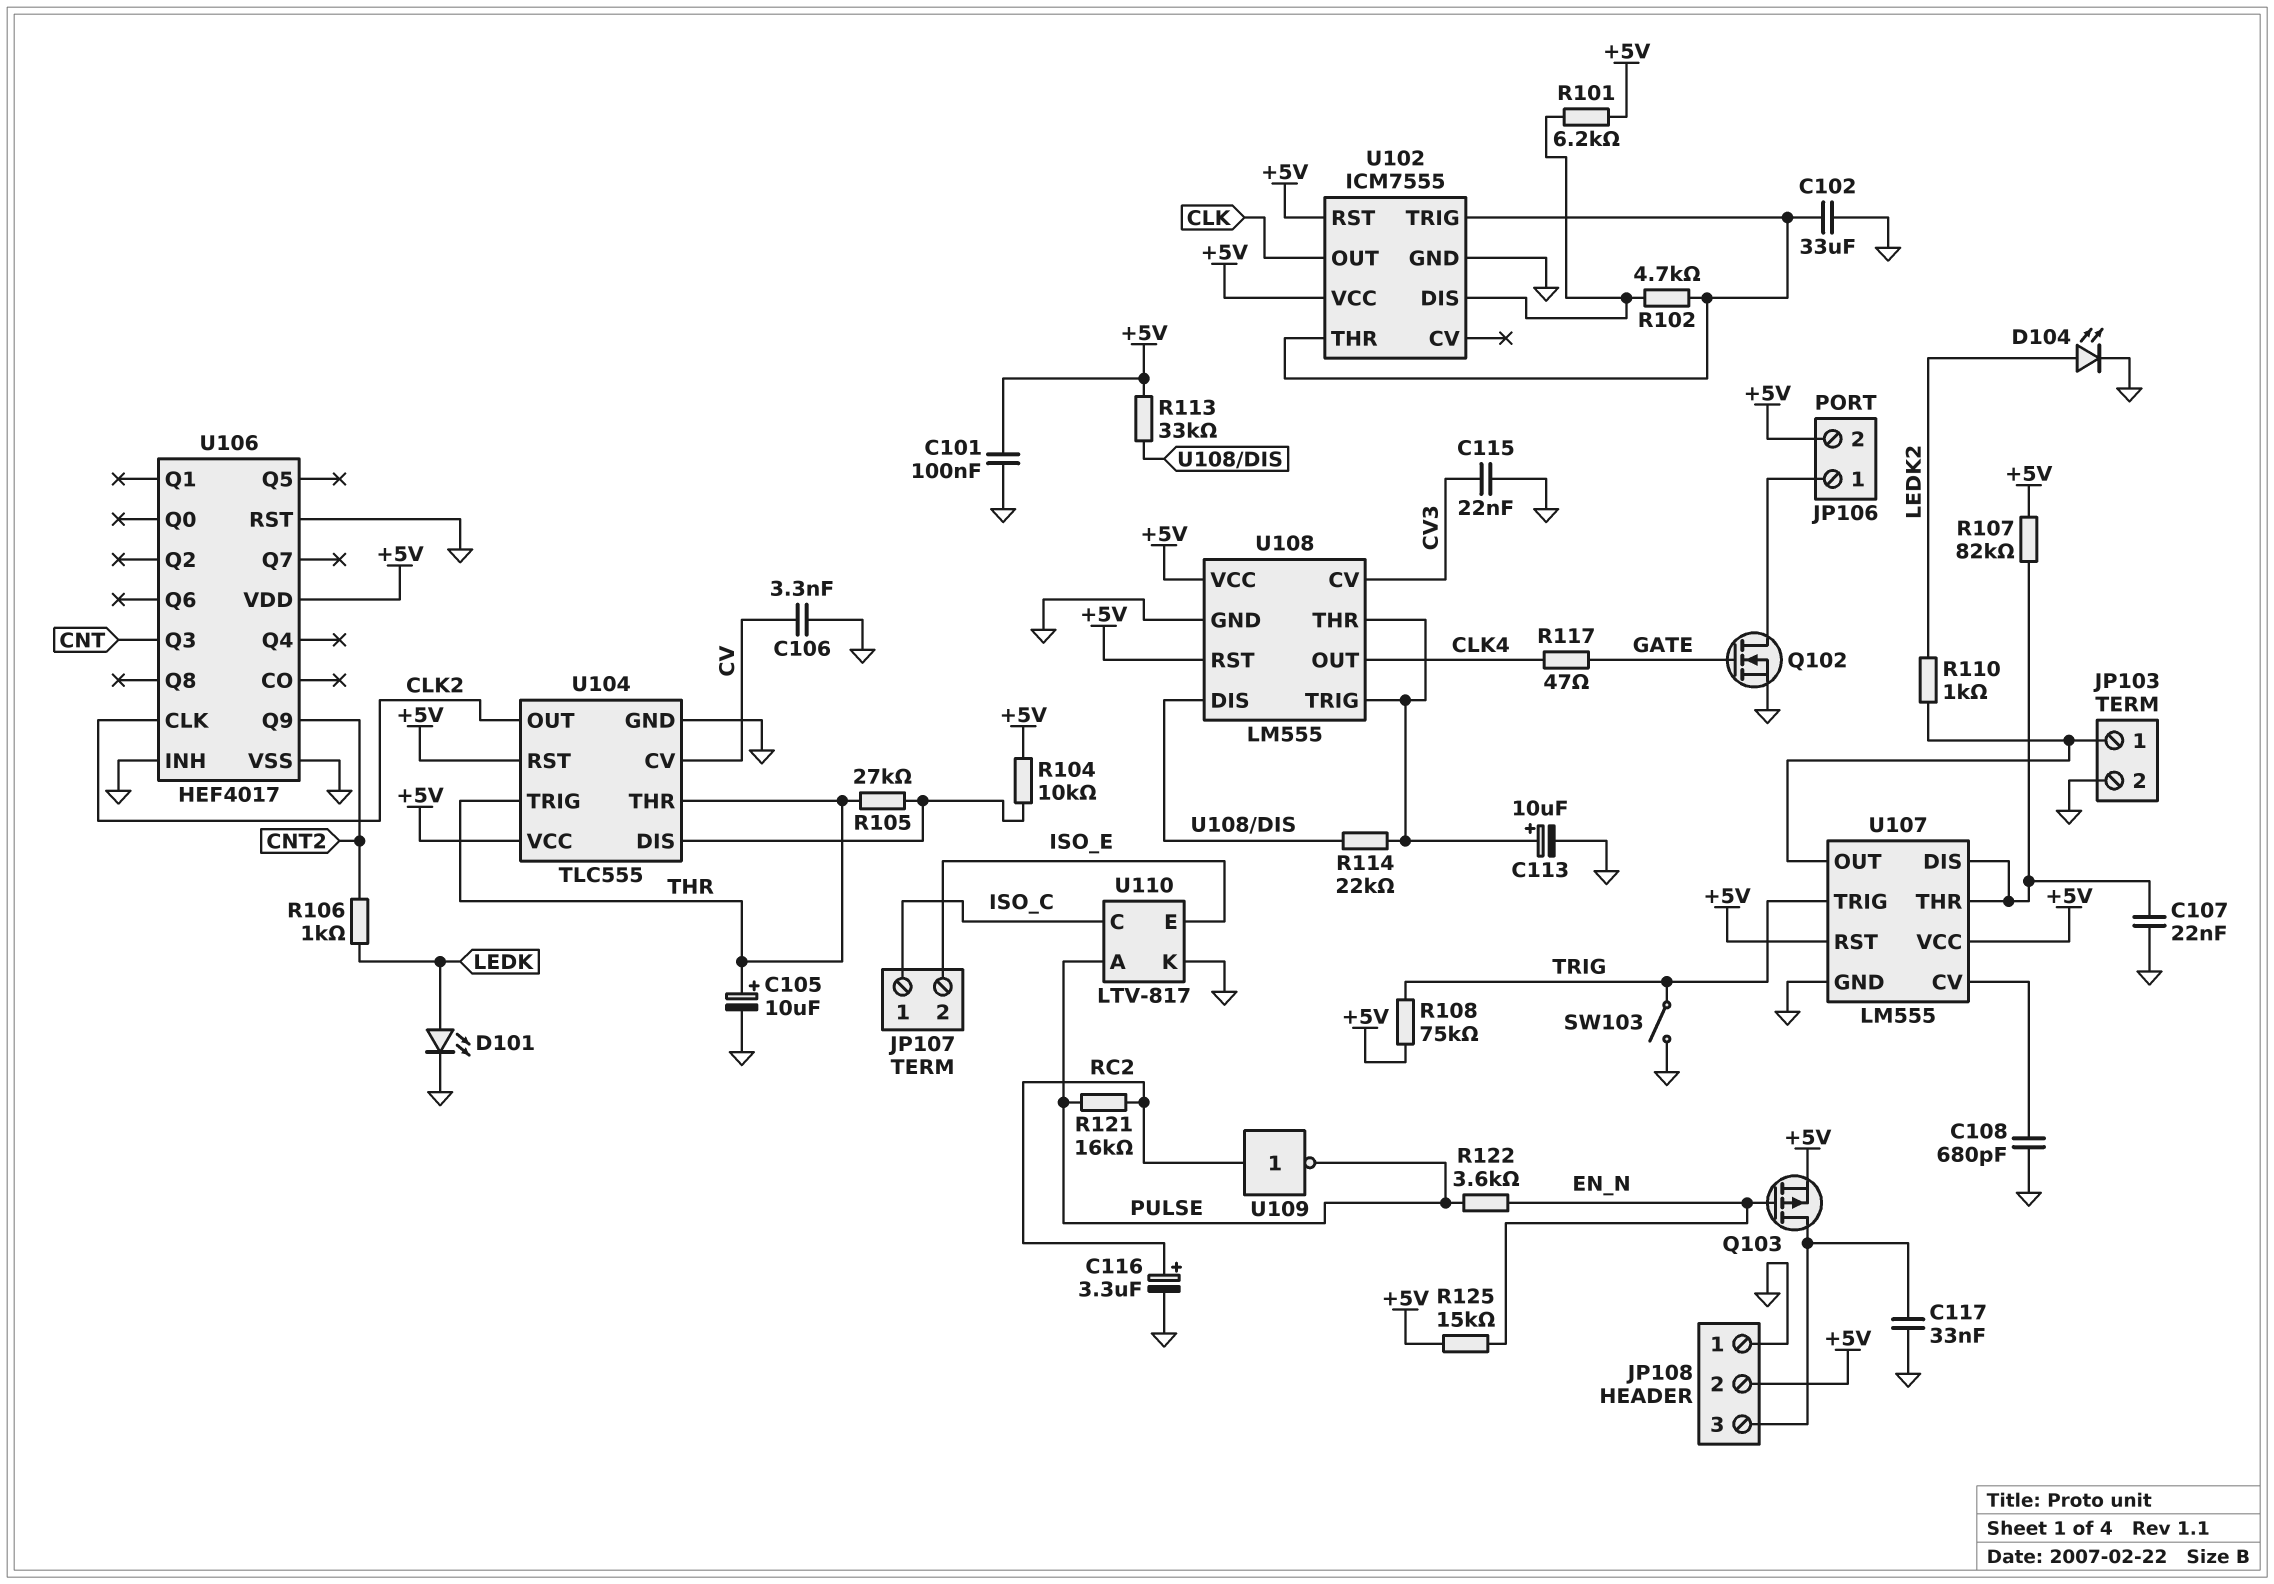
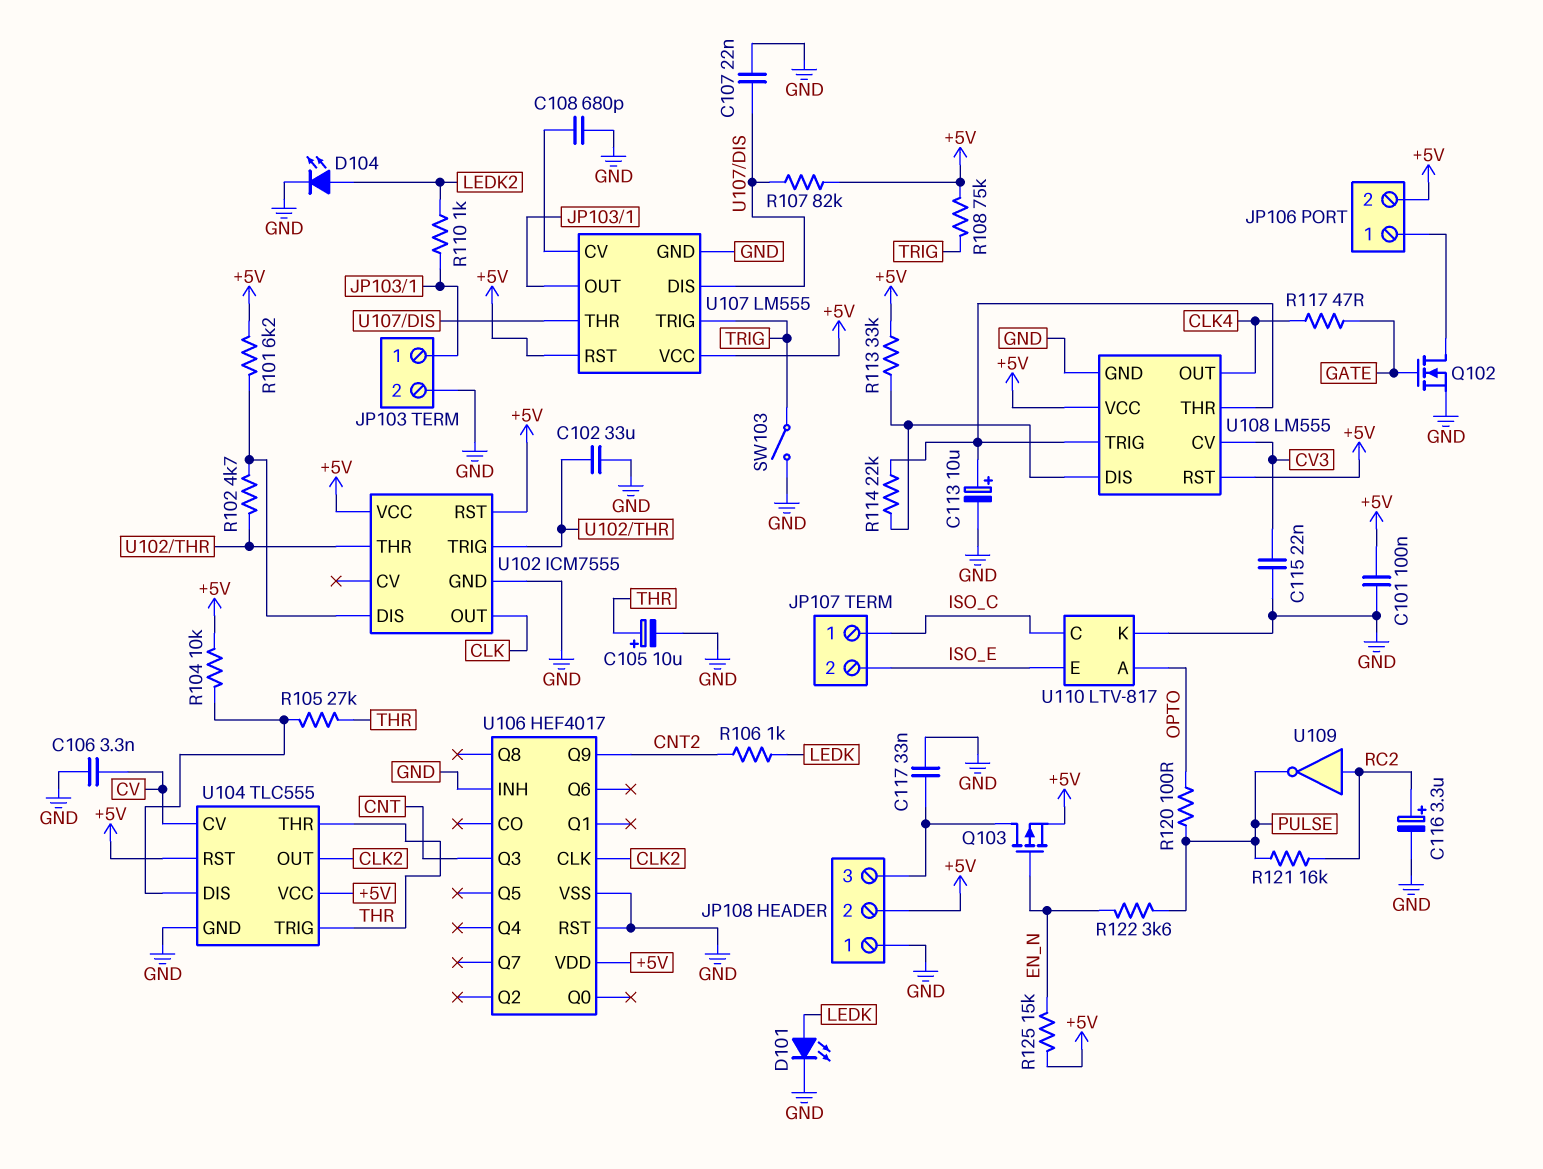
R120: none -> 100 (OPTO, PULSE)
U110 pin A: PULSE -> OPTO

